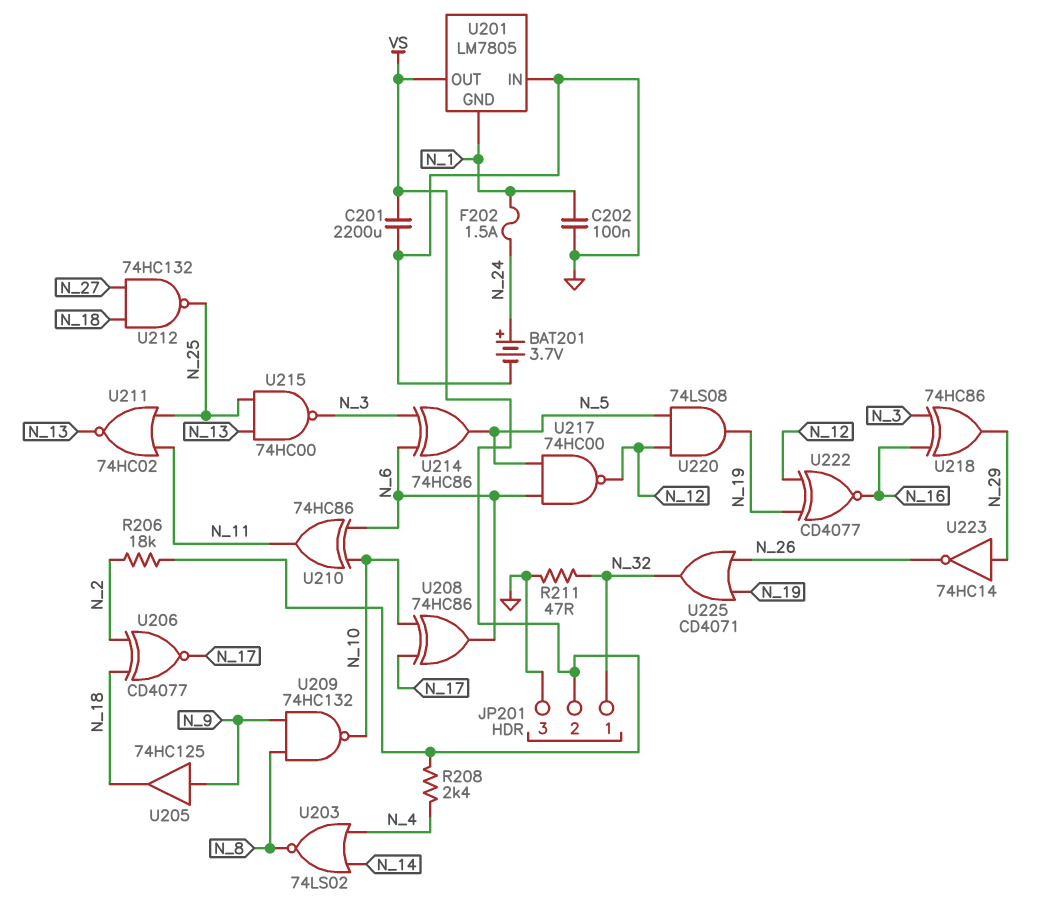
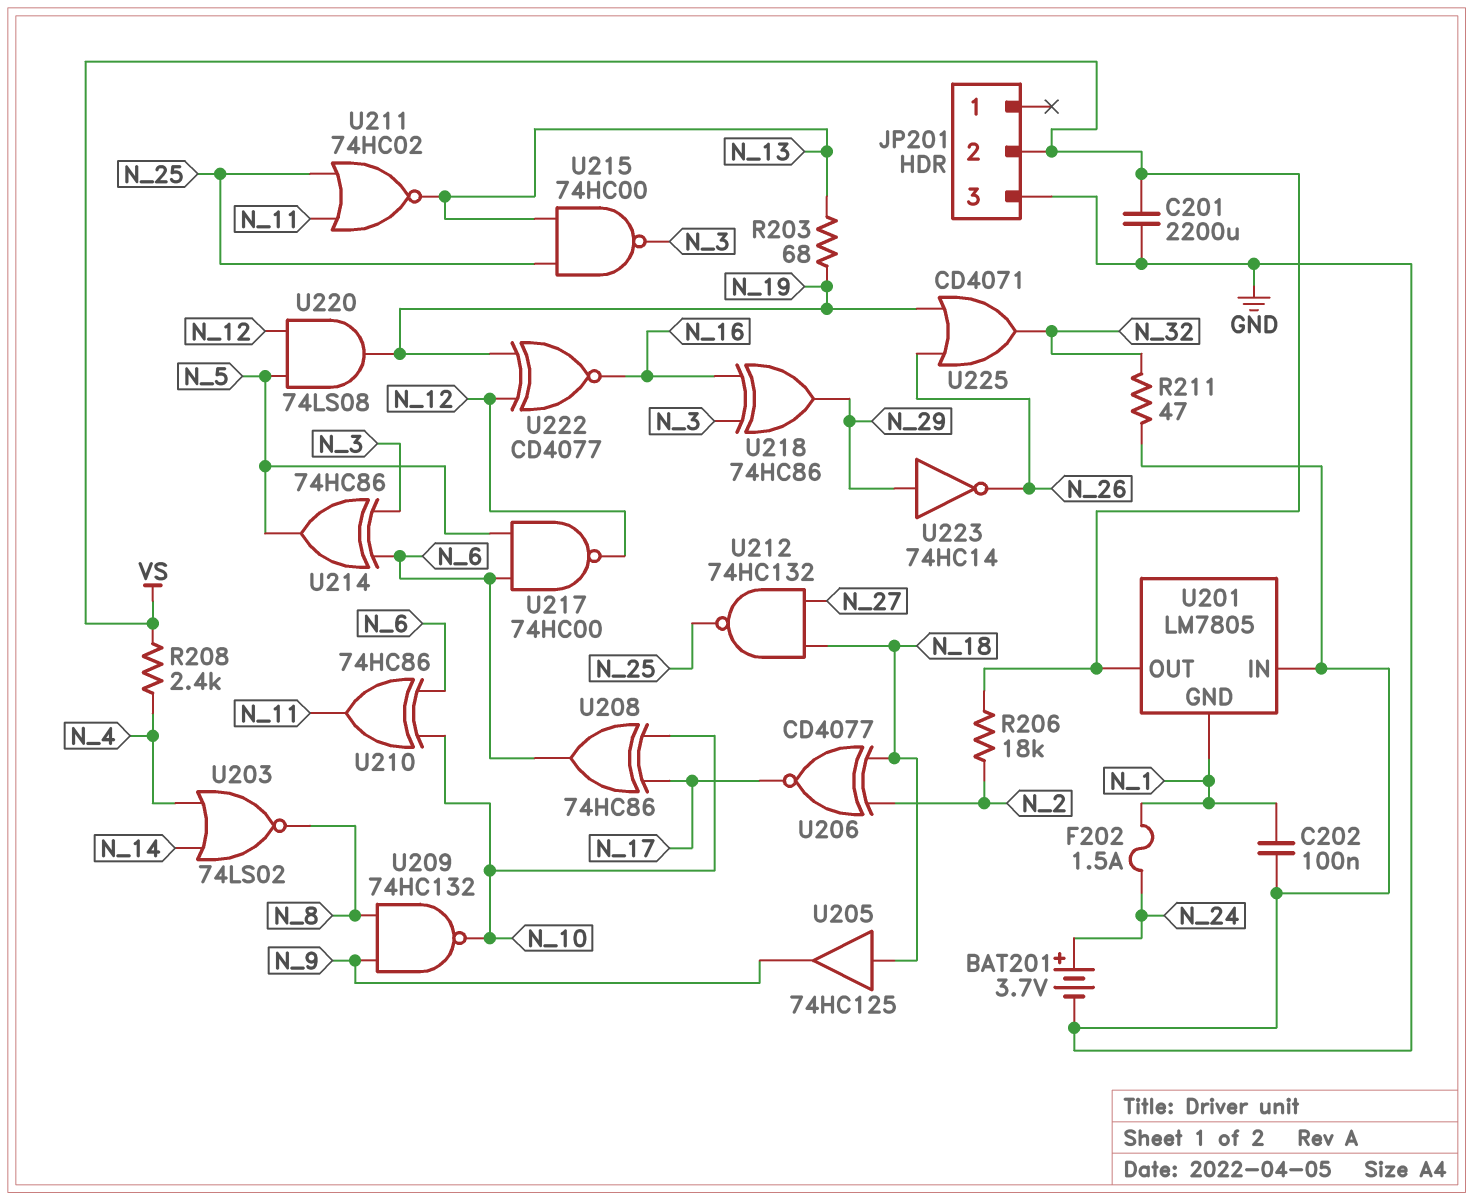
JP201 pin 1: N_32 -> none
R203: none -> 68 (N_13, N_19)
U205: buffer 74HC125 (in N_9, out N_18) -> buffer 74HC125 (in N_18, out N_9)

